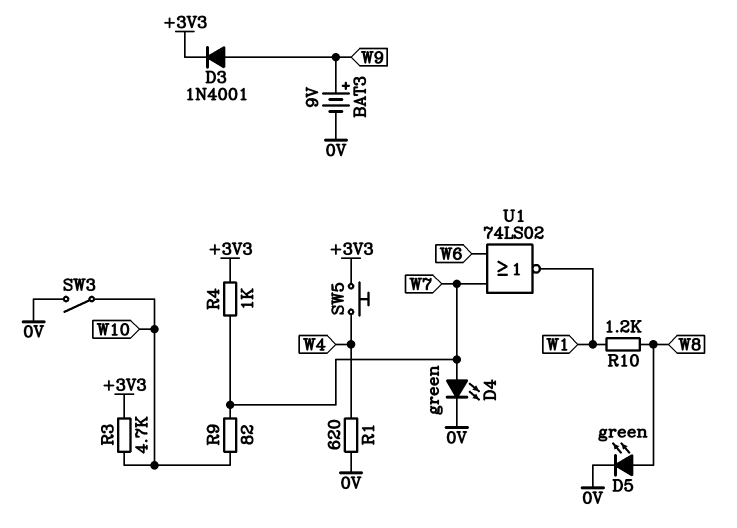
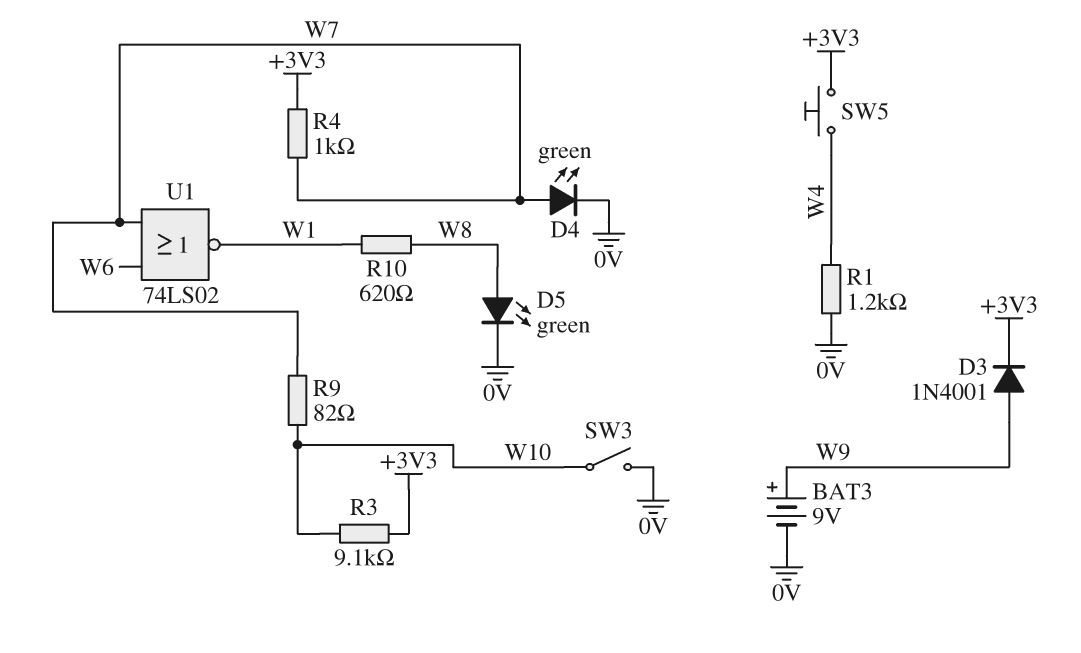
R1: 620 (0V, W4) -> 1.2k (0V, W4)
R3: 4.7k (+3V3, W10) -> 9.1k (+3V3, W10)
R10: 1.2k (W1, W8) -> 620 (W1, W8)

